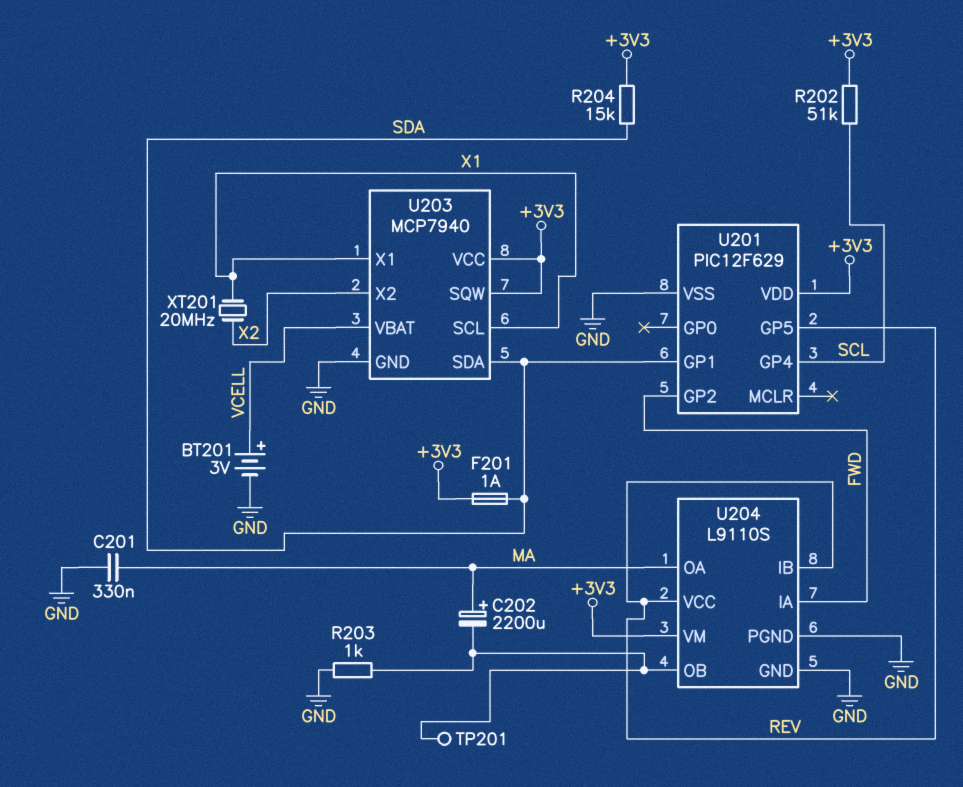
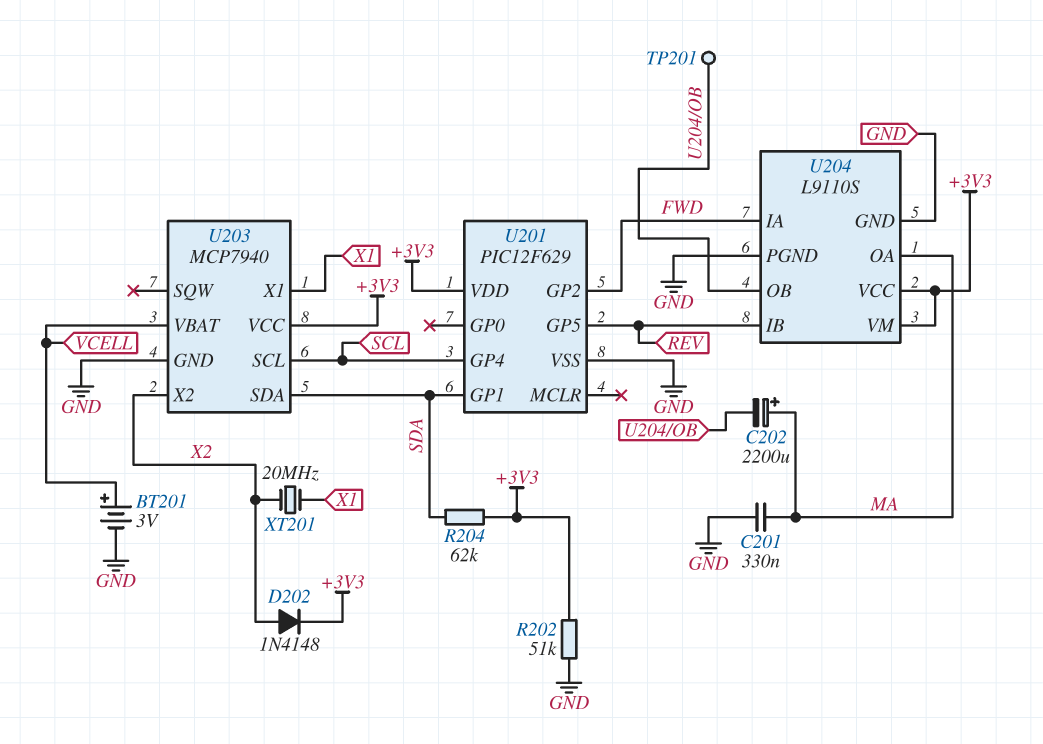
D202: none -> diode 1N4148 (A X2, K +3V3)
F201: 1A (+3V3, SDA) -> none
R202: 51k (+3V3, SCL) -> 51k (+3V3, GND)
R203: 1k (GND, U204/OB) -> none
R204: 15k (+3V3, SDA) -> 62k (+3V3, SDA)
U203 pin SCL: X1 -> SCL
U203 pin SQW: +3V3 -> none
U204 pin VCC: REV -> +3V3

